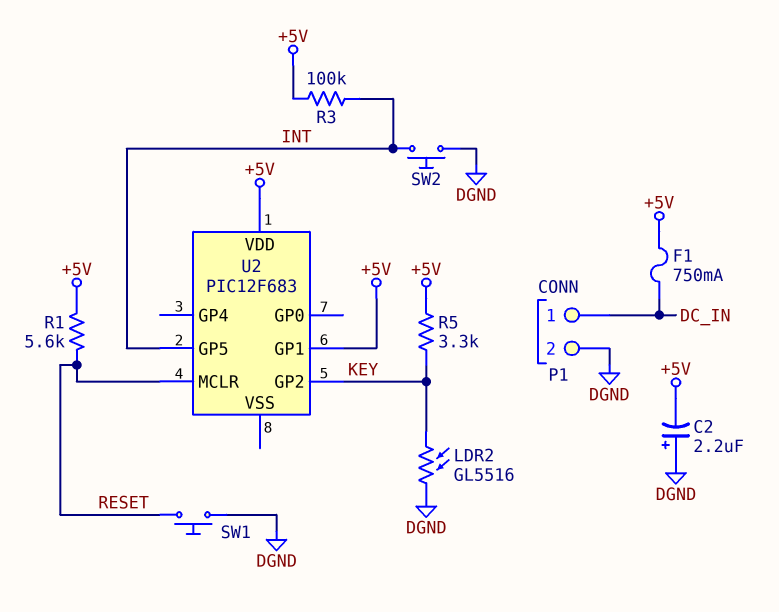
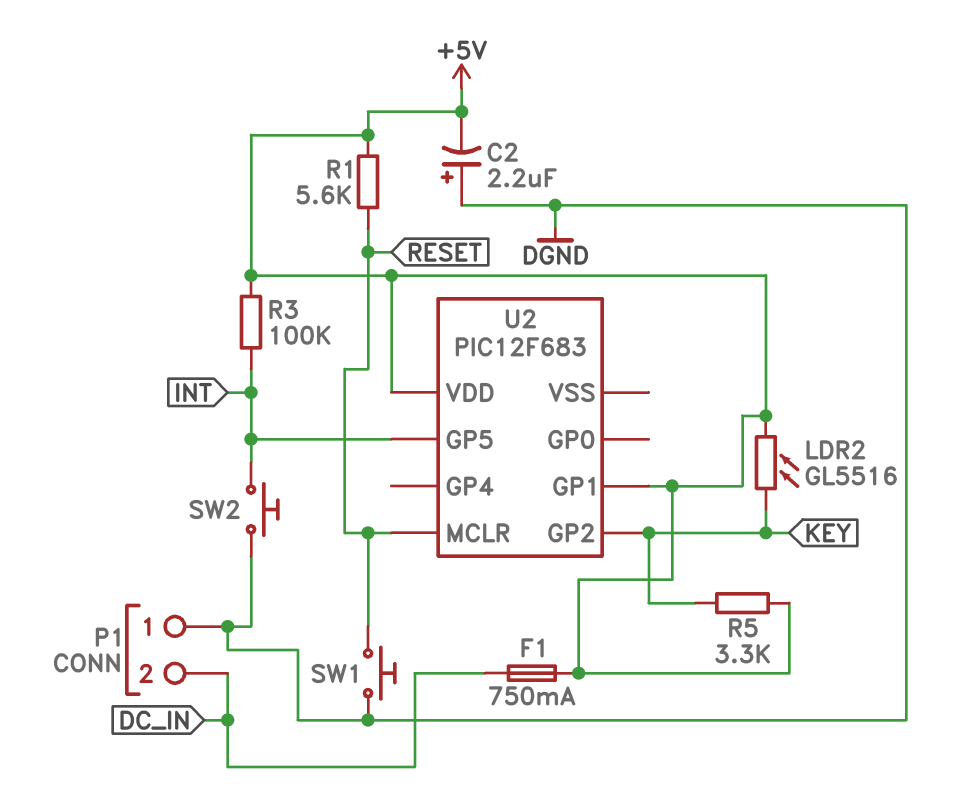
LDR2: GL5516 (DGND, KEY) -> GL5516 (+5V, KEY)
P1 pin 1: DC_IN -> DGND
P1 pin 2: DGND -> DC_IN

